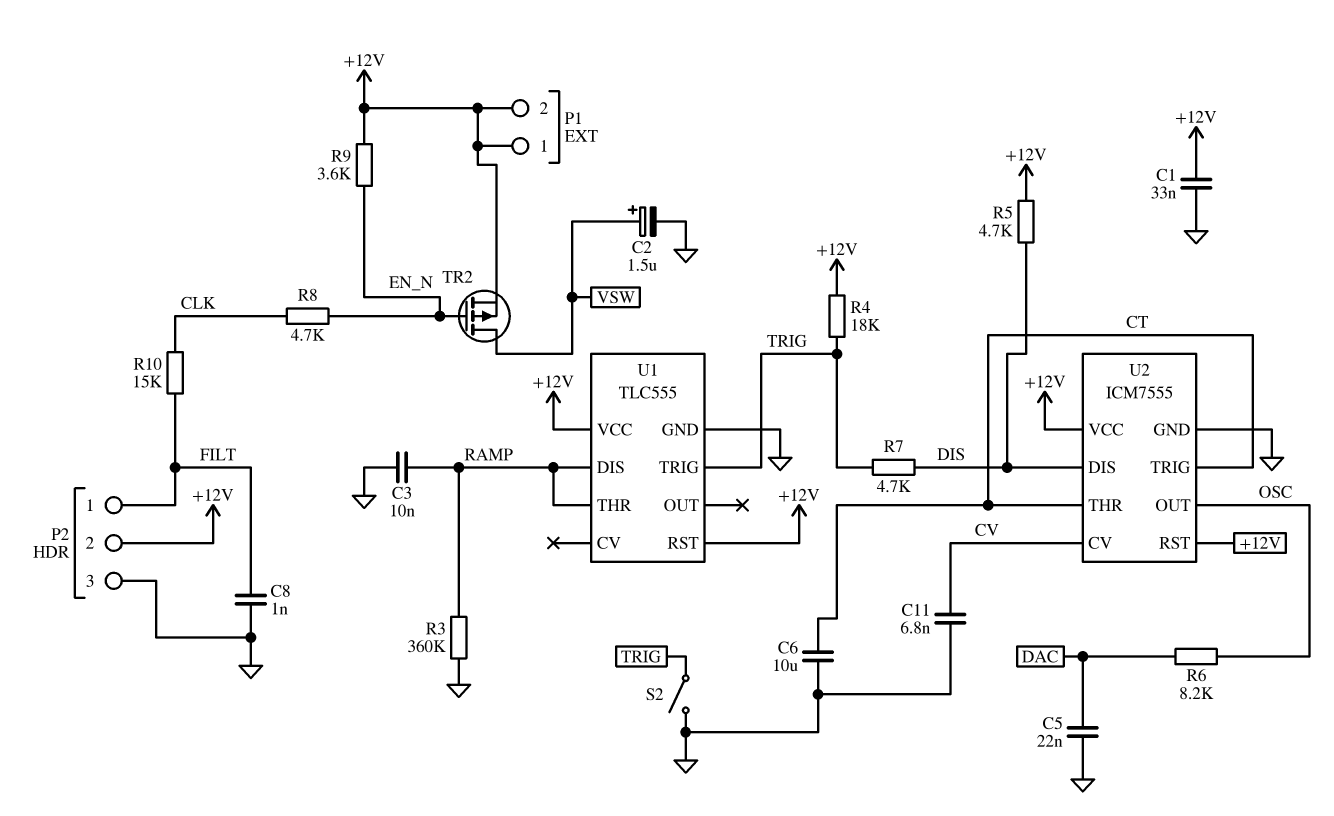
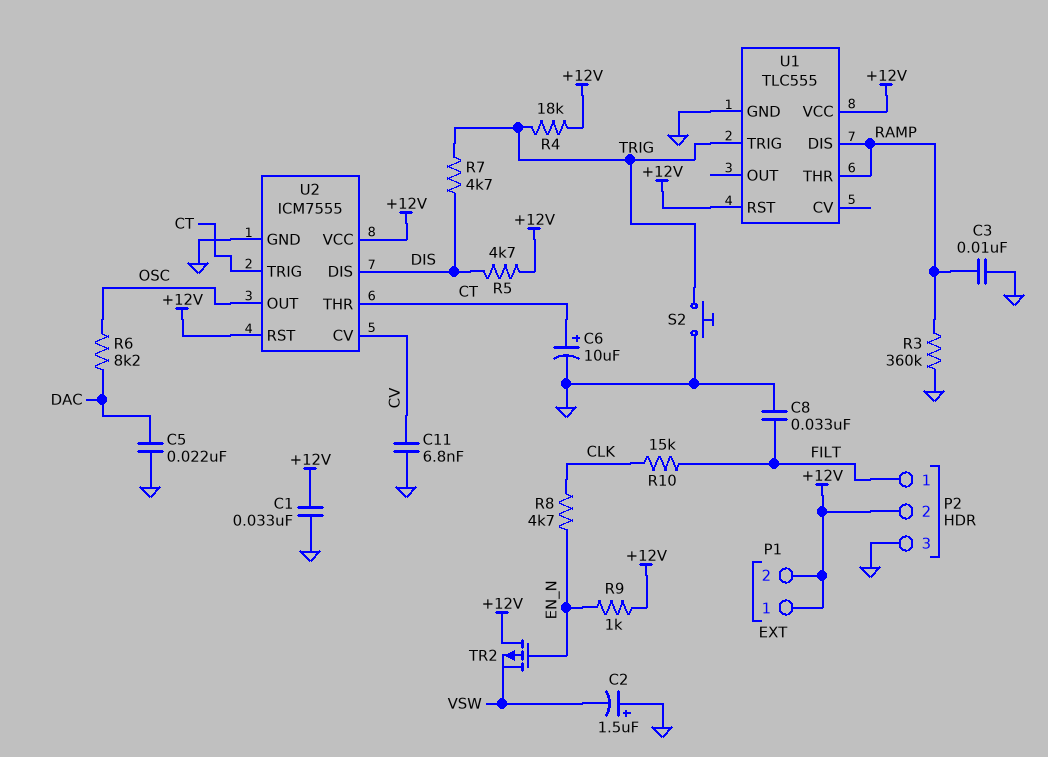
C2: 1.5uF (plus VSW, minus GND) -> 1.5uF (plus GND, minus VSW)
C6: 10uF (CT, GND) -> 10uF (plus CT, minus GND)
C8: 1nF (FILT, GND) -> 33nF (FILT, GND)
R9: 3.6k (+12V, EN_N) -> 1k (+12V, EN_N)
S2: switch (GND, TRIG) -> button (GND, TRIG)
TR2: PMOS (G EN_N, D VSW, S +12V) -> PMOS (G EN_N, D +12V, S VSW)

